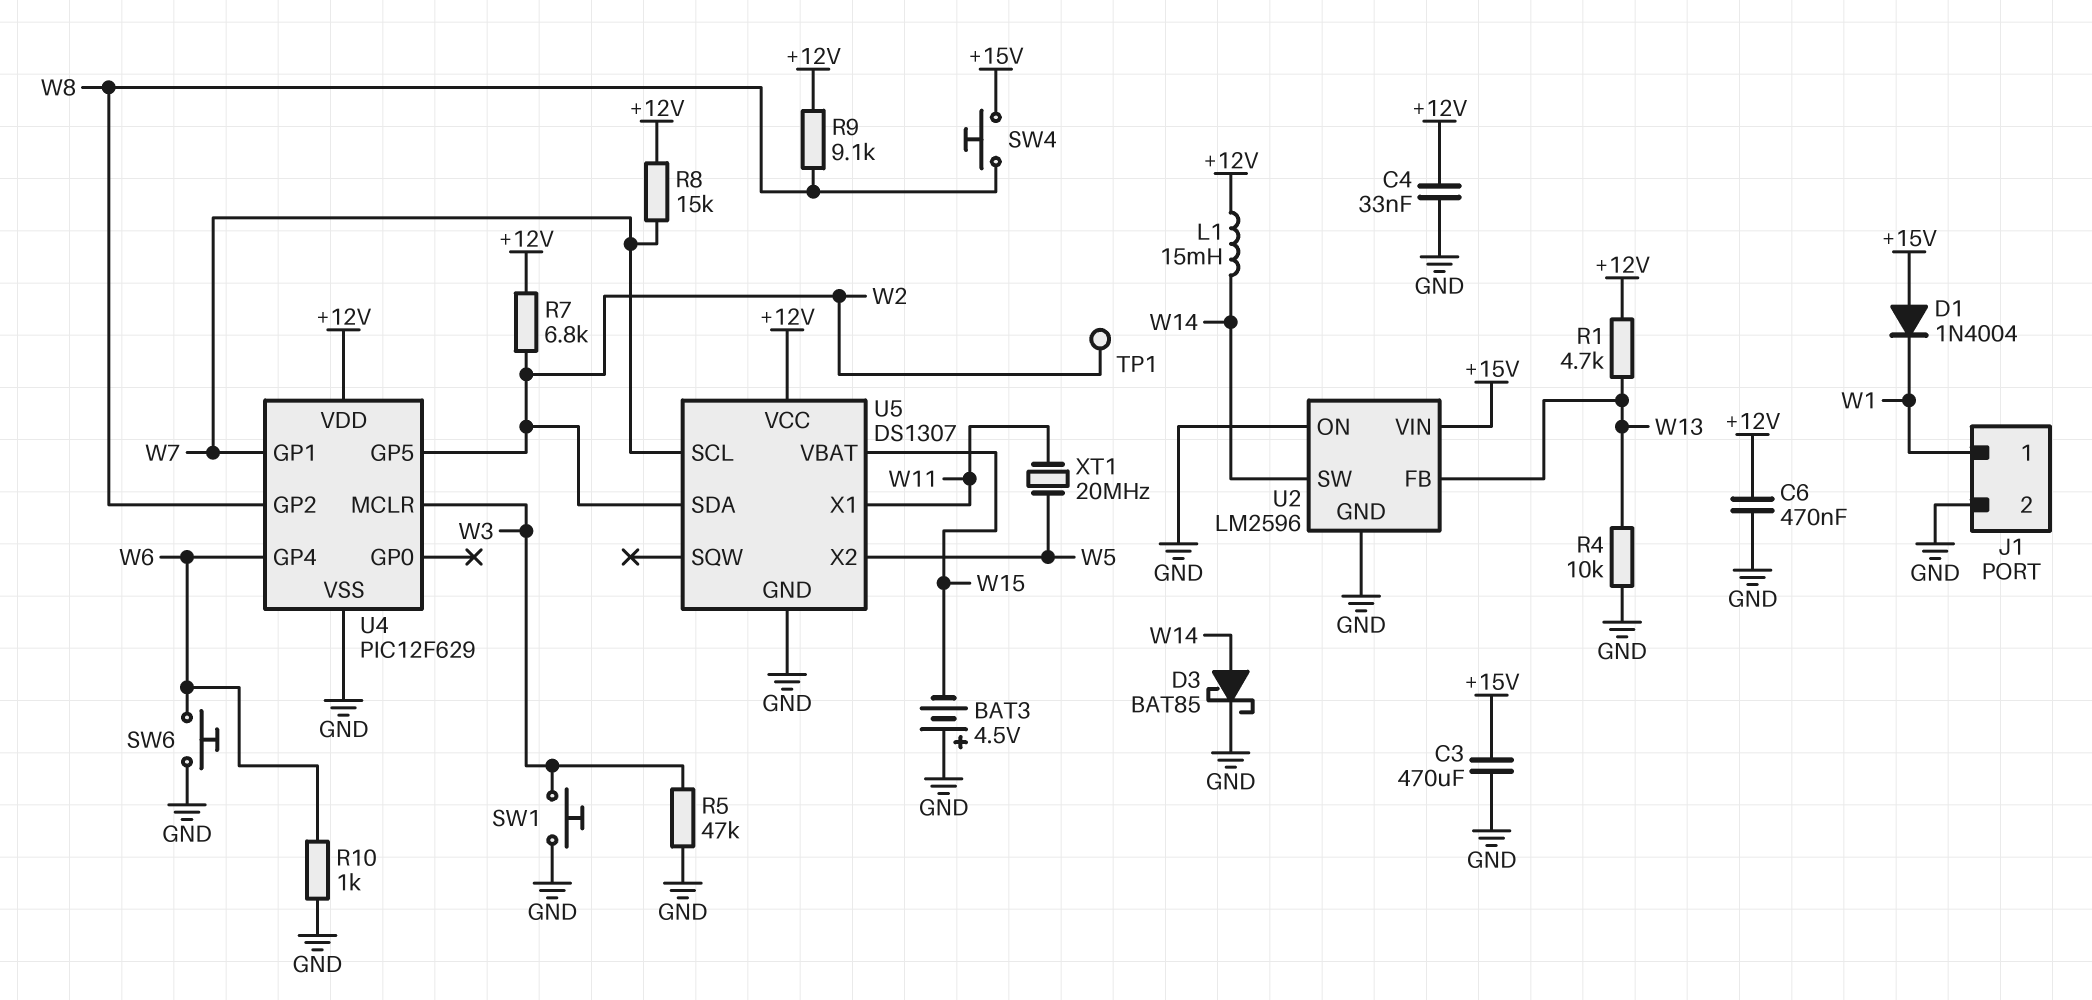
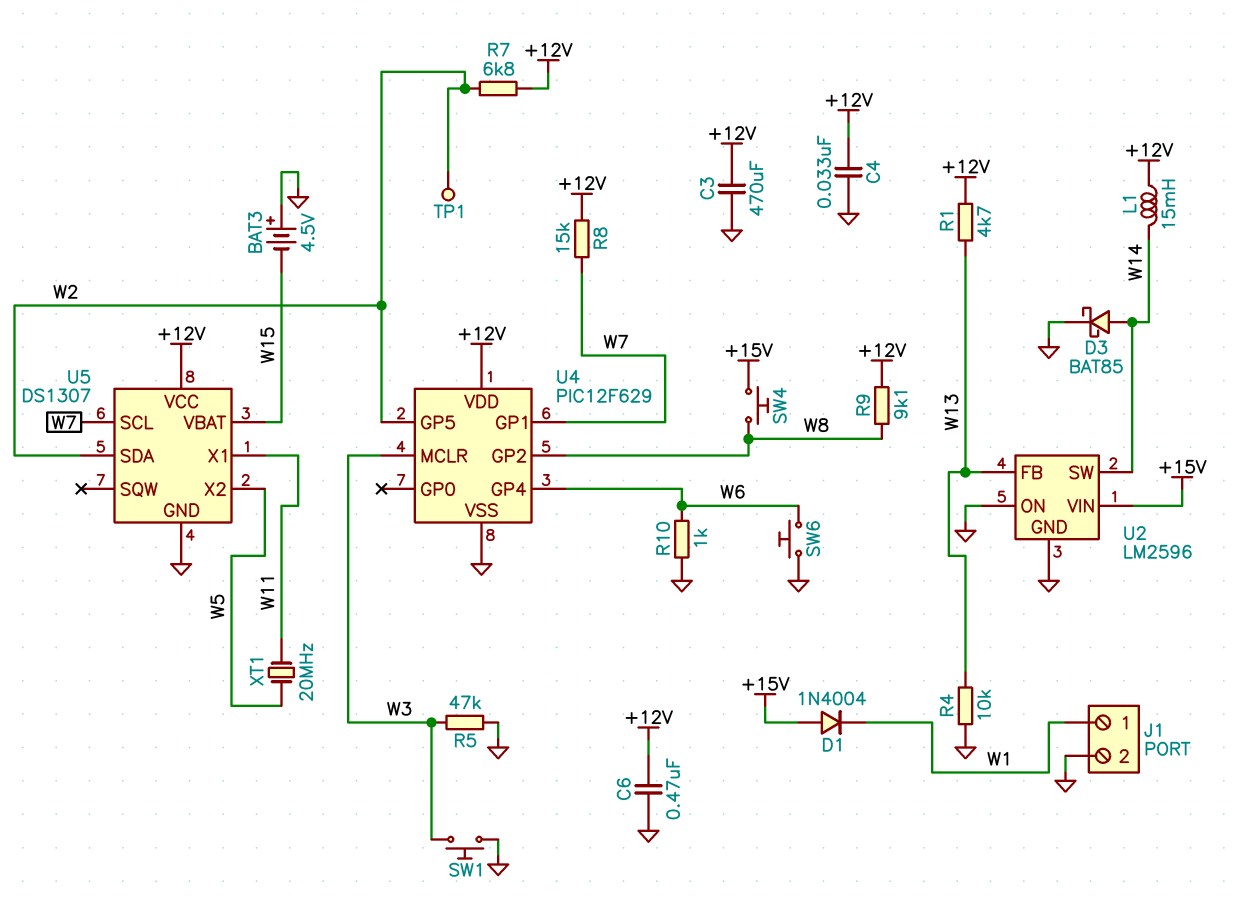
C3: 470uF (+15V, GND) -> 470uF (+12V, GND)

